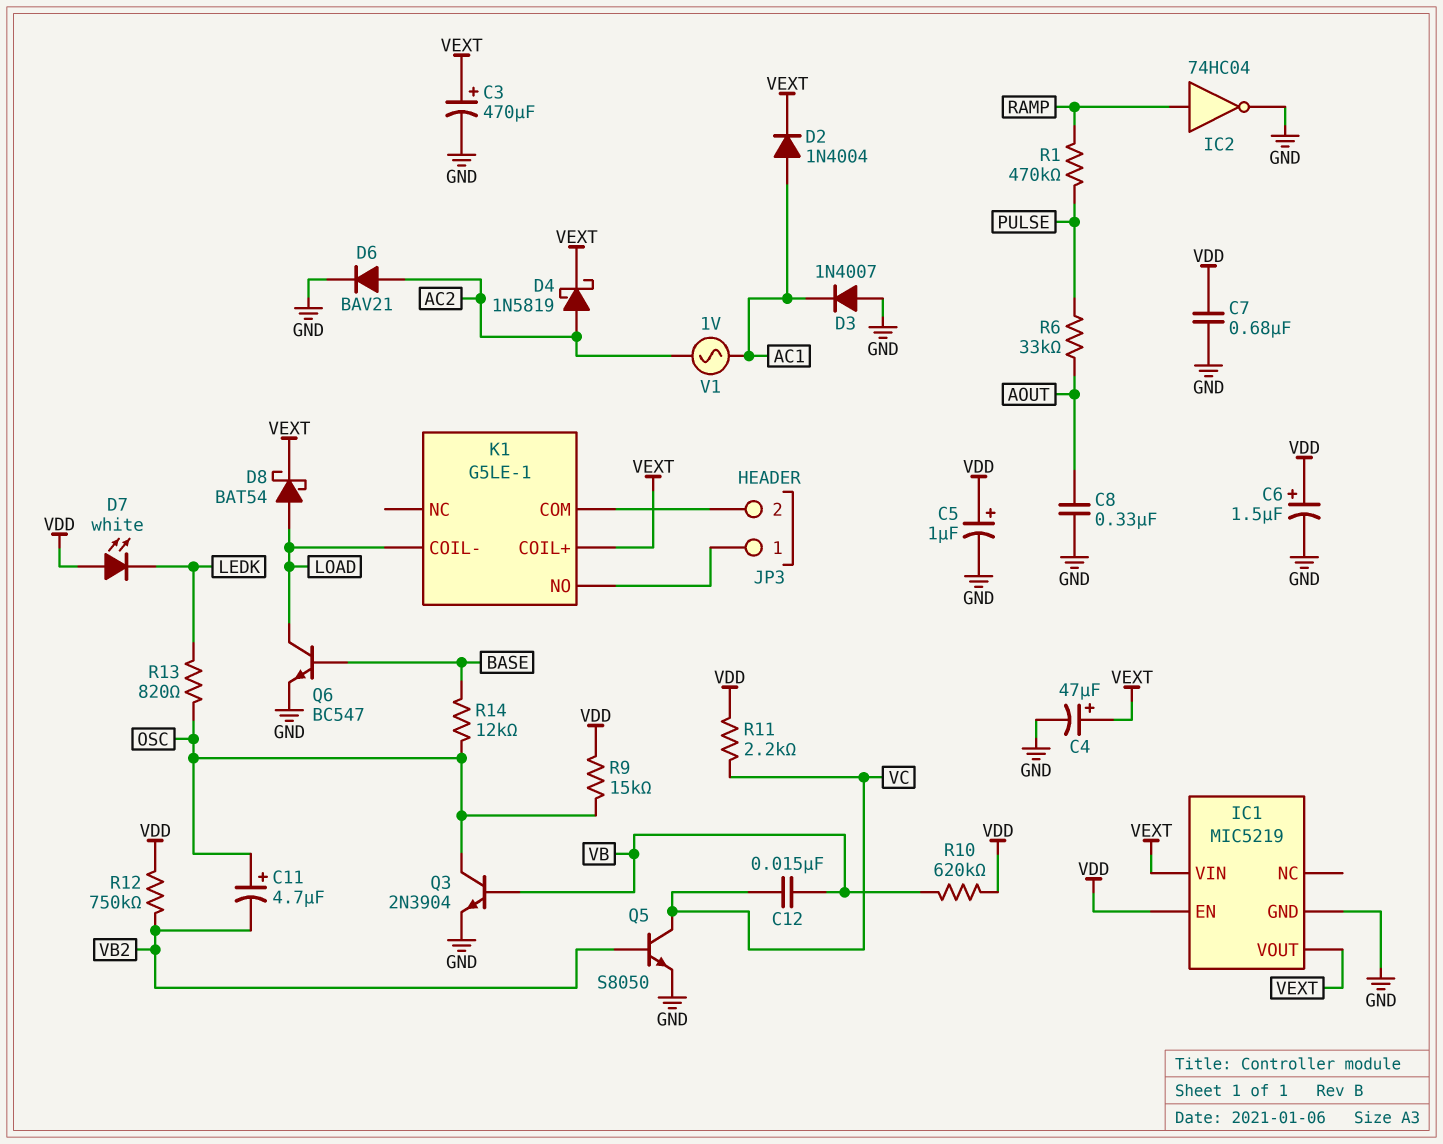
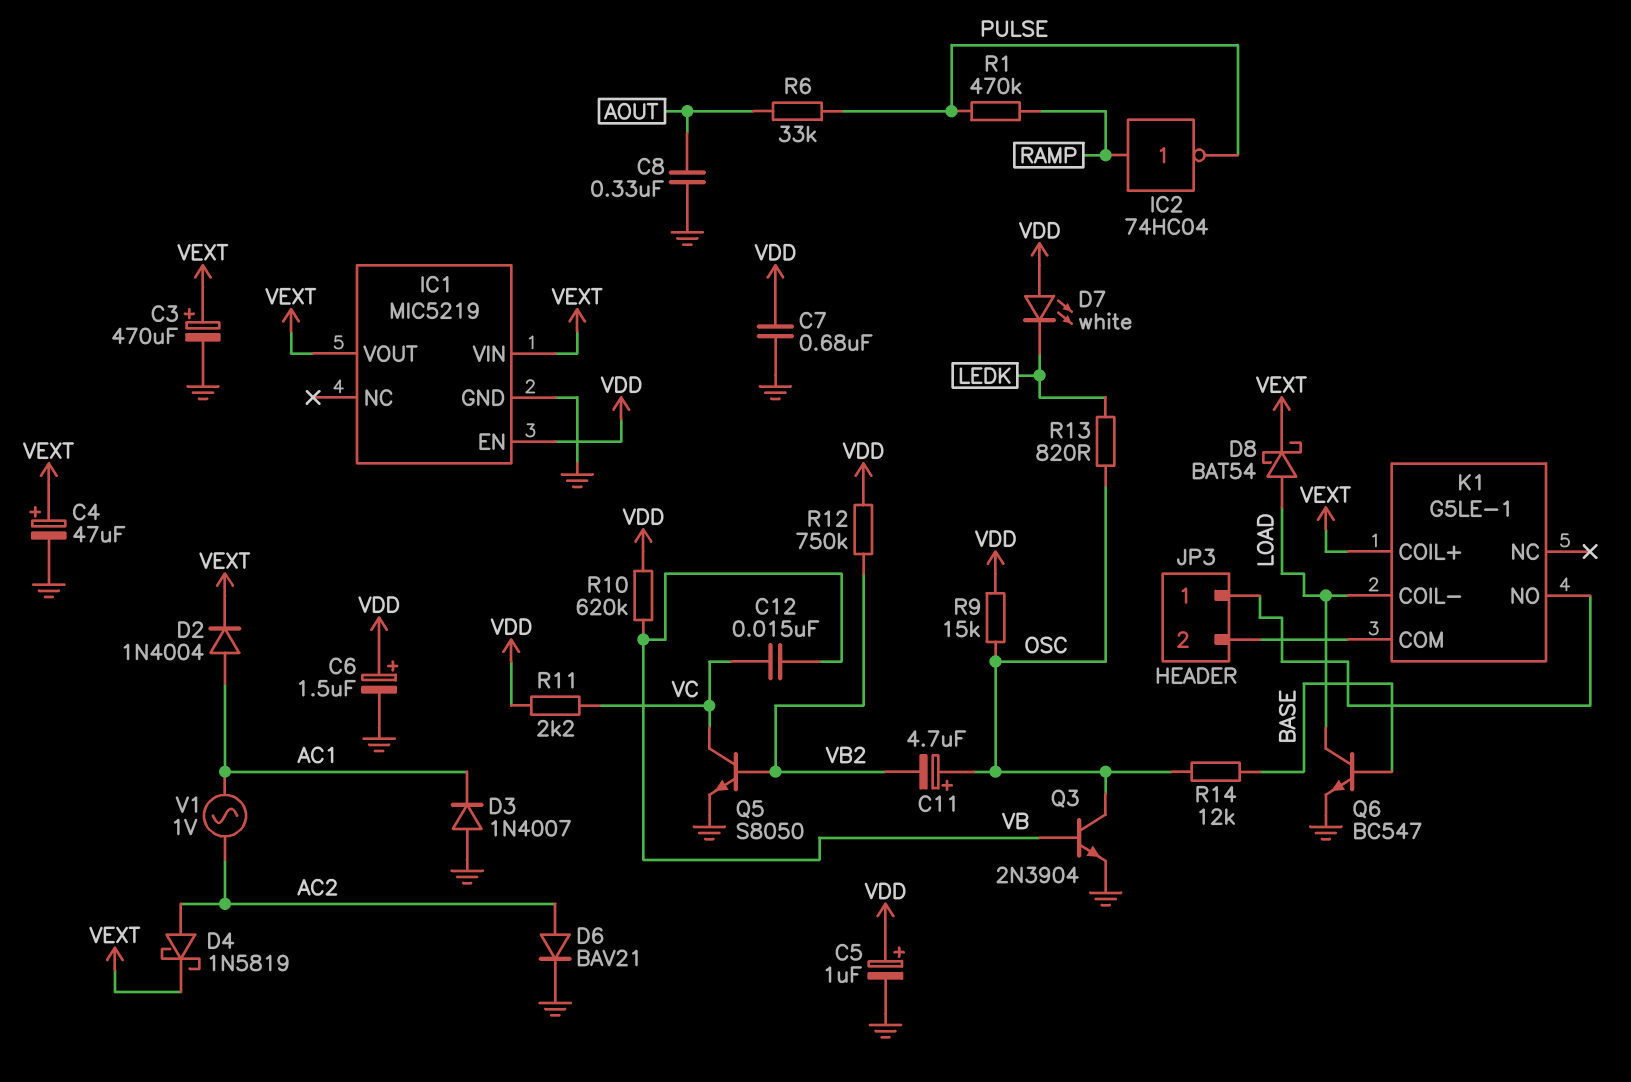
IC2: NOT 74HC04 (in RAMP, out GND) -> NOT 74HC04 (in RAMP, out PULSE)

